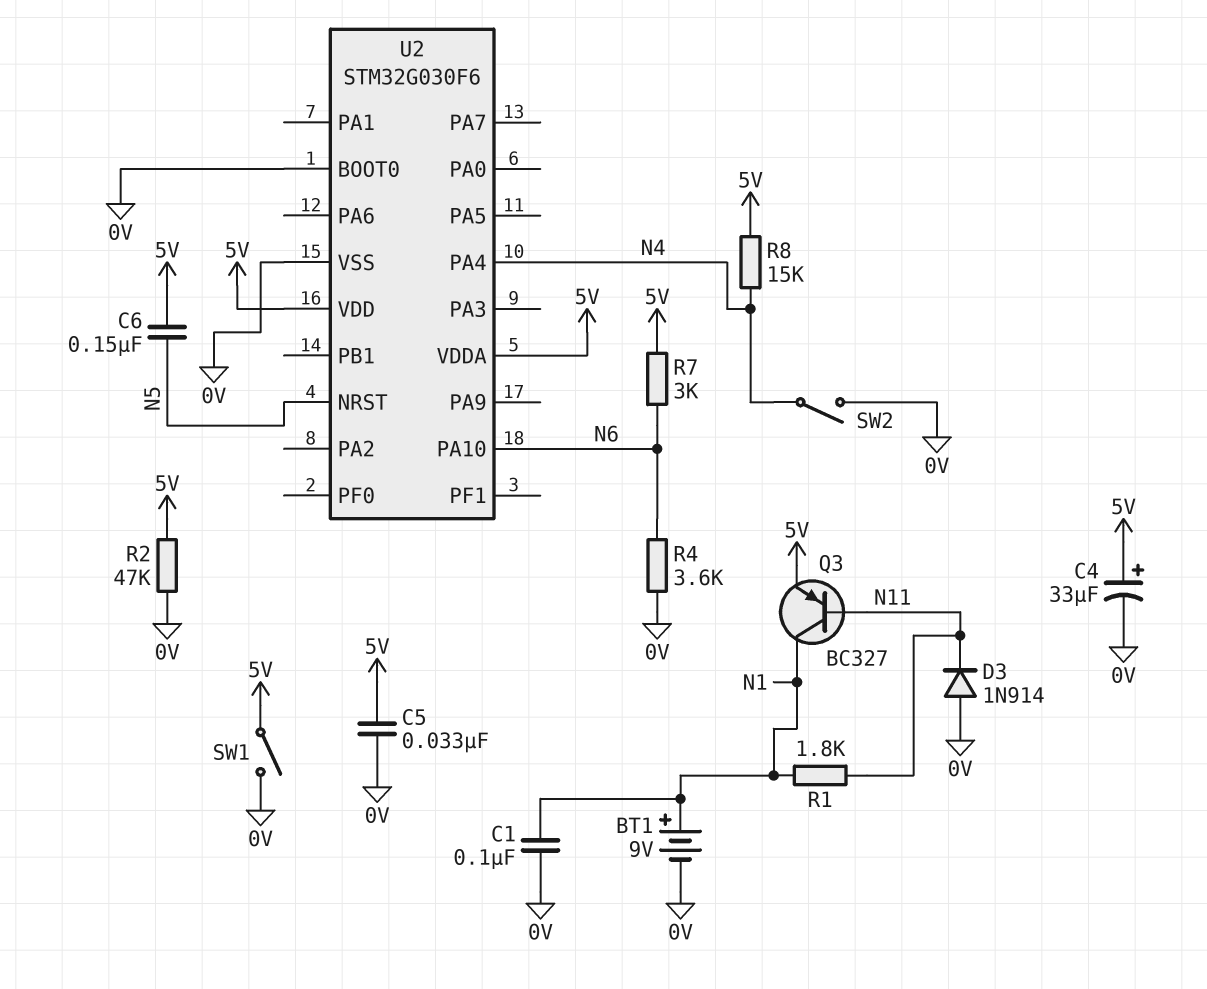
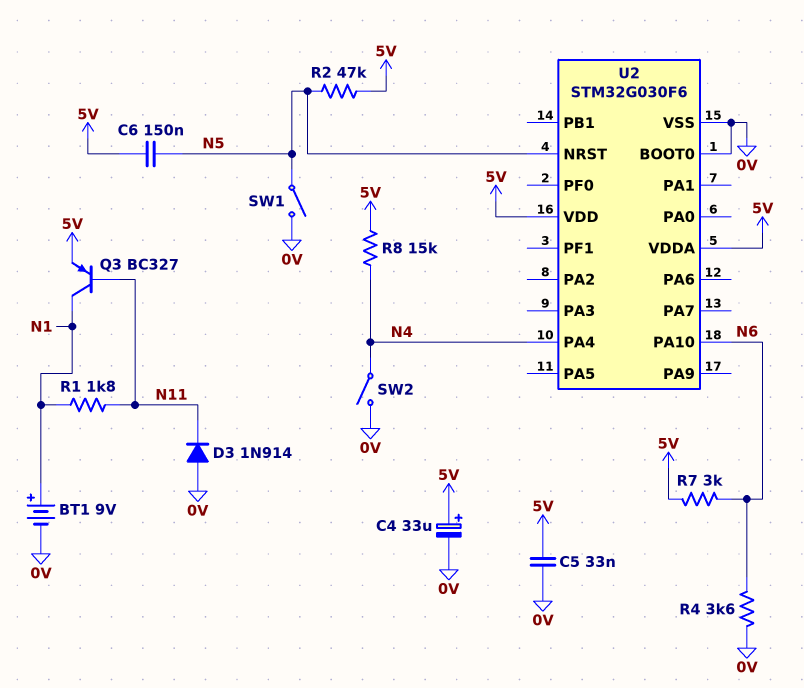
C1: 100nF (0V, N1) -> none
R2: 47k (0V, 5V) -> 47k (5V, N5)
SW1: switch (0V, 5V) -> switch (0V, N5)

